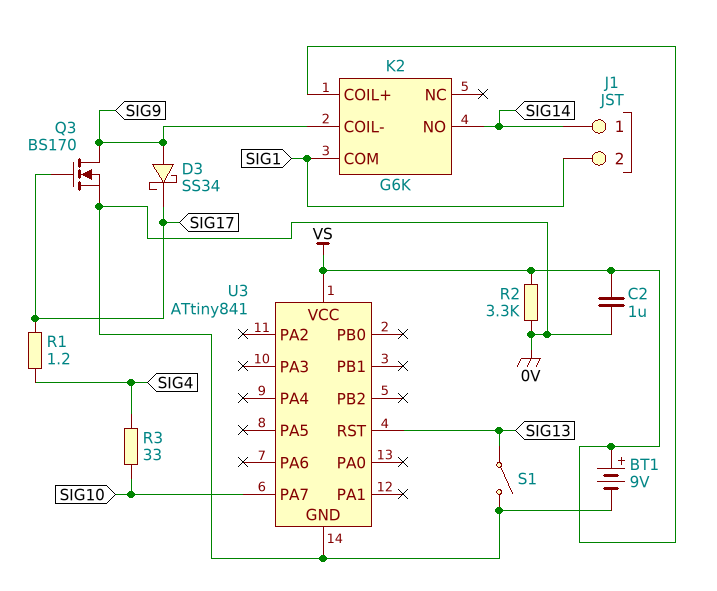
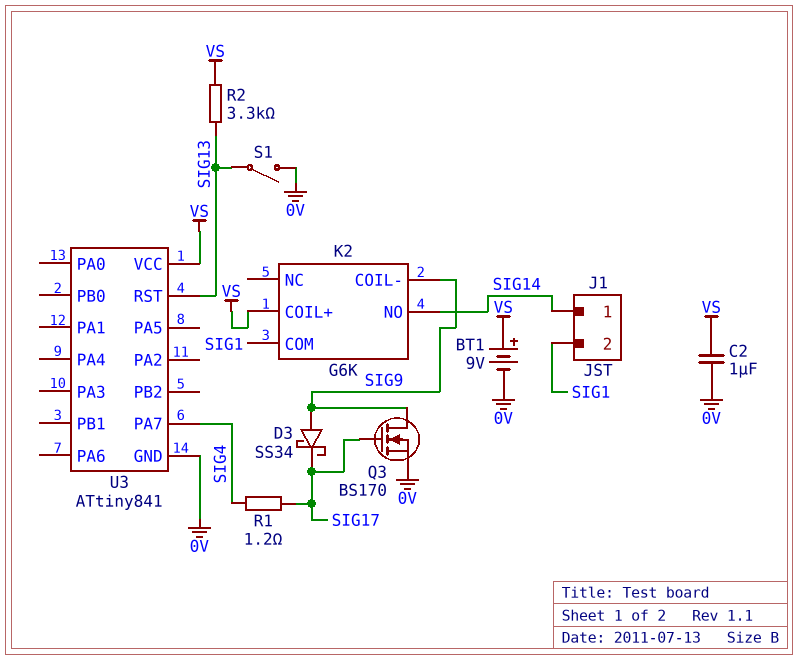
R2: 3.3k (0V, VS) -> 3.3k (SIG13, VS)
R3: 33 (SIG4, SIG10) -> none
U3 pin PA7: SIG10 -> SIG4

